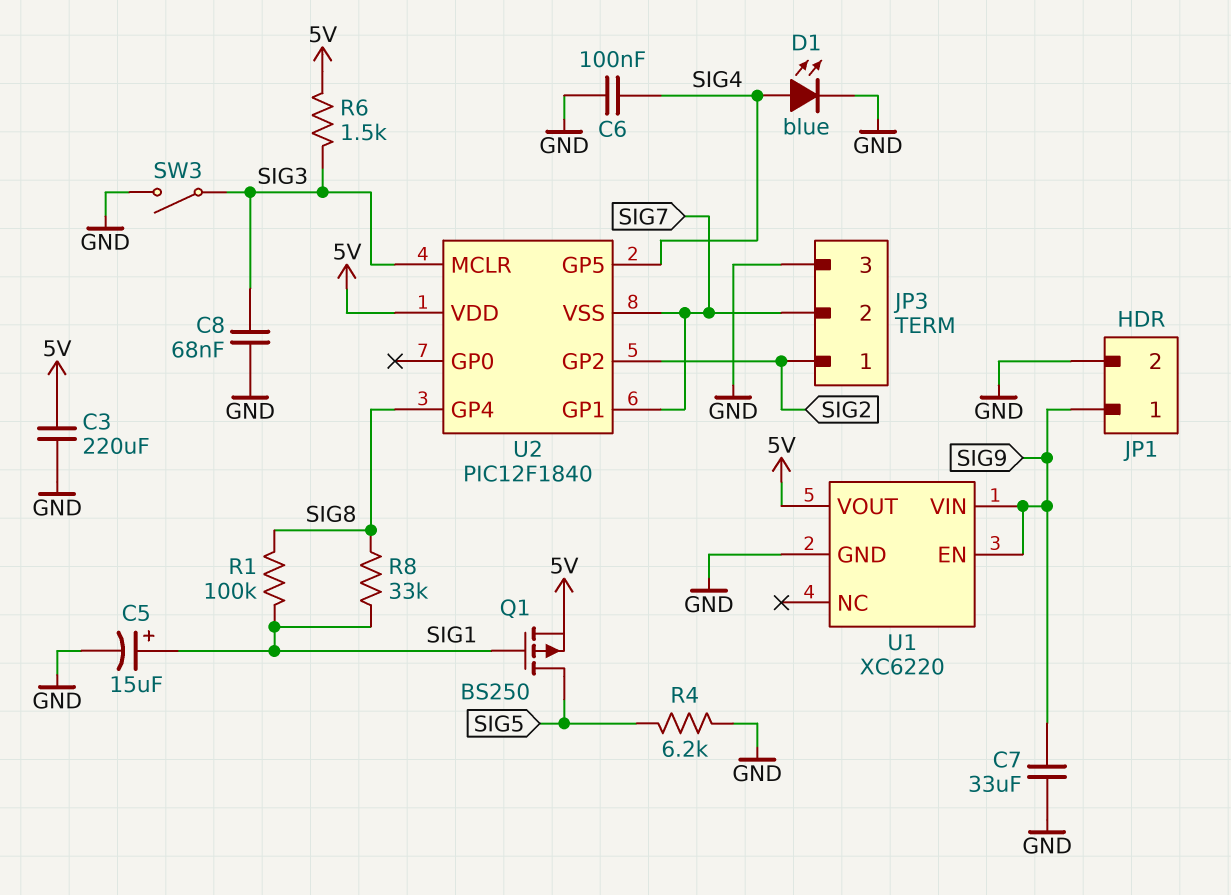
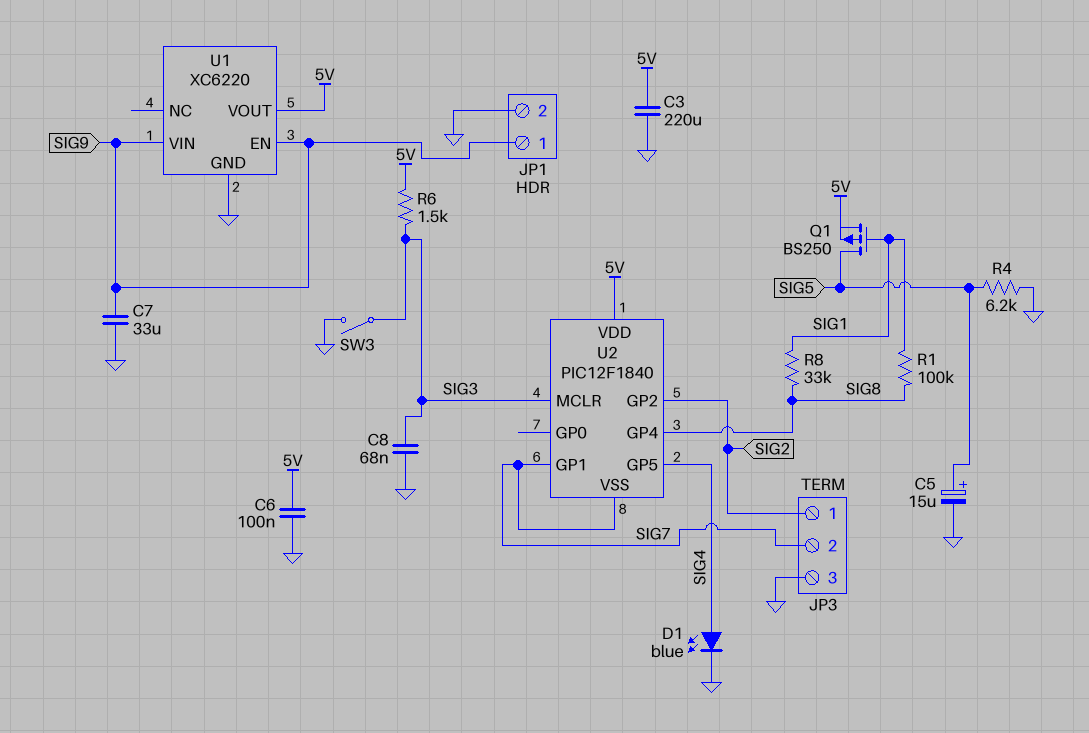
C5: 15uF (plus SIG1, minus GND) -> 15uF (plus SIG5, minus GND)
C6: 100nF (GND, SIG4) -> 100nF (5V, GND)

